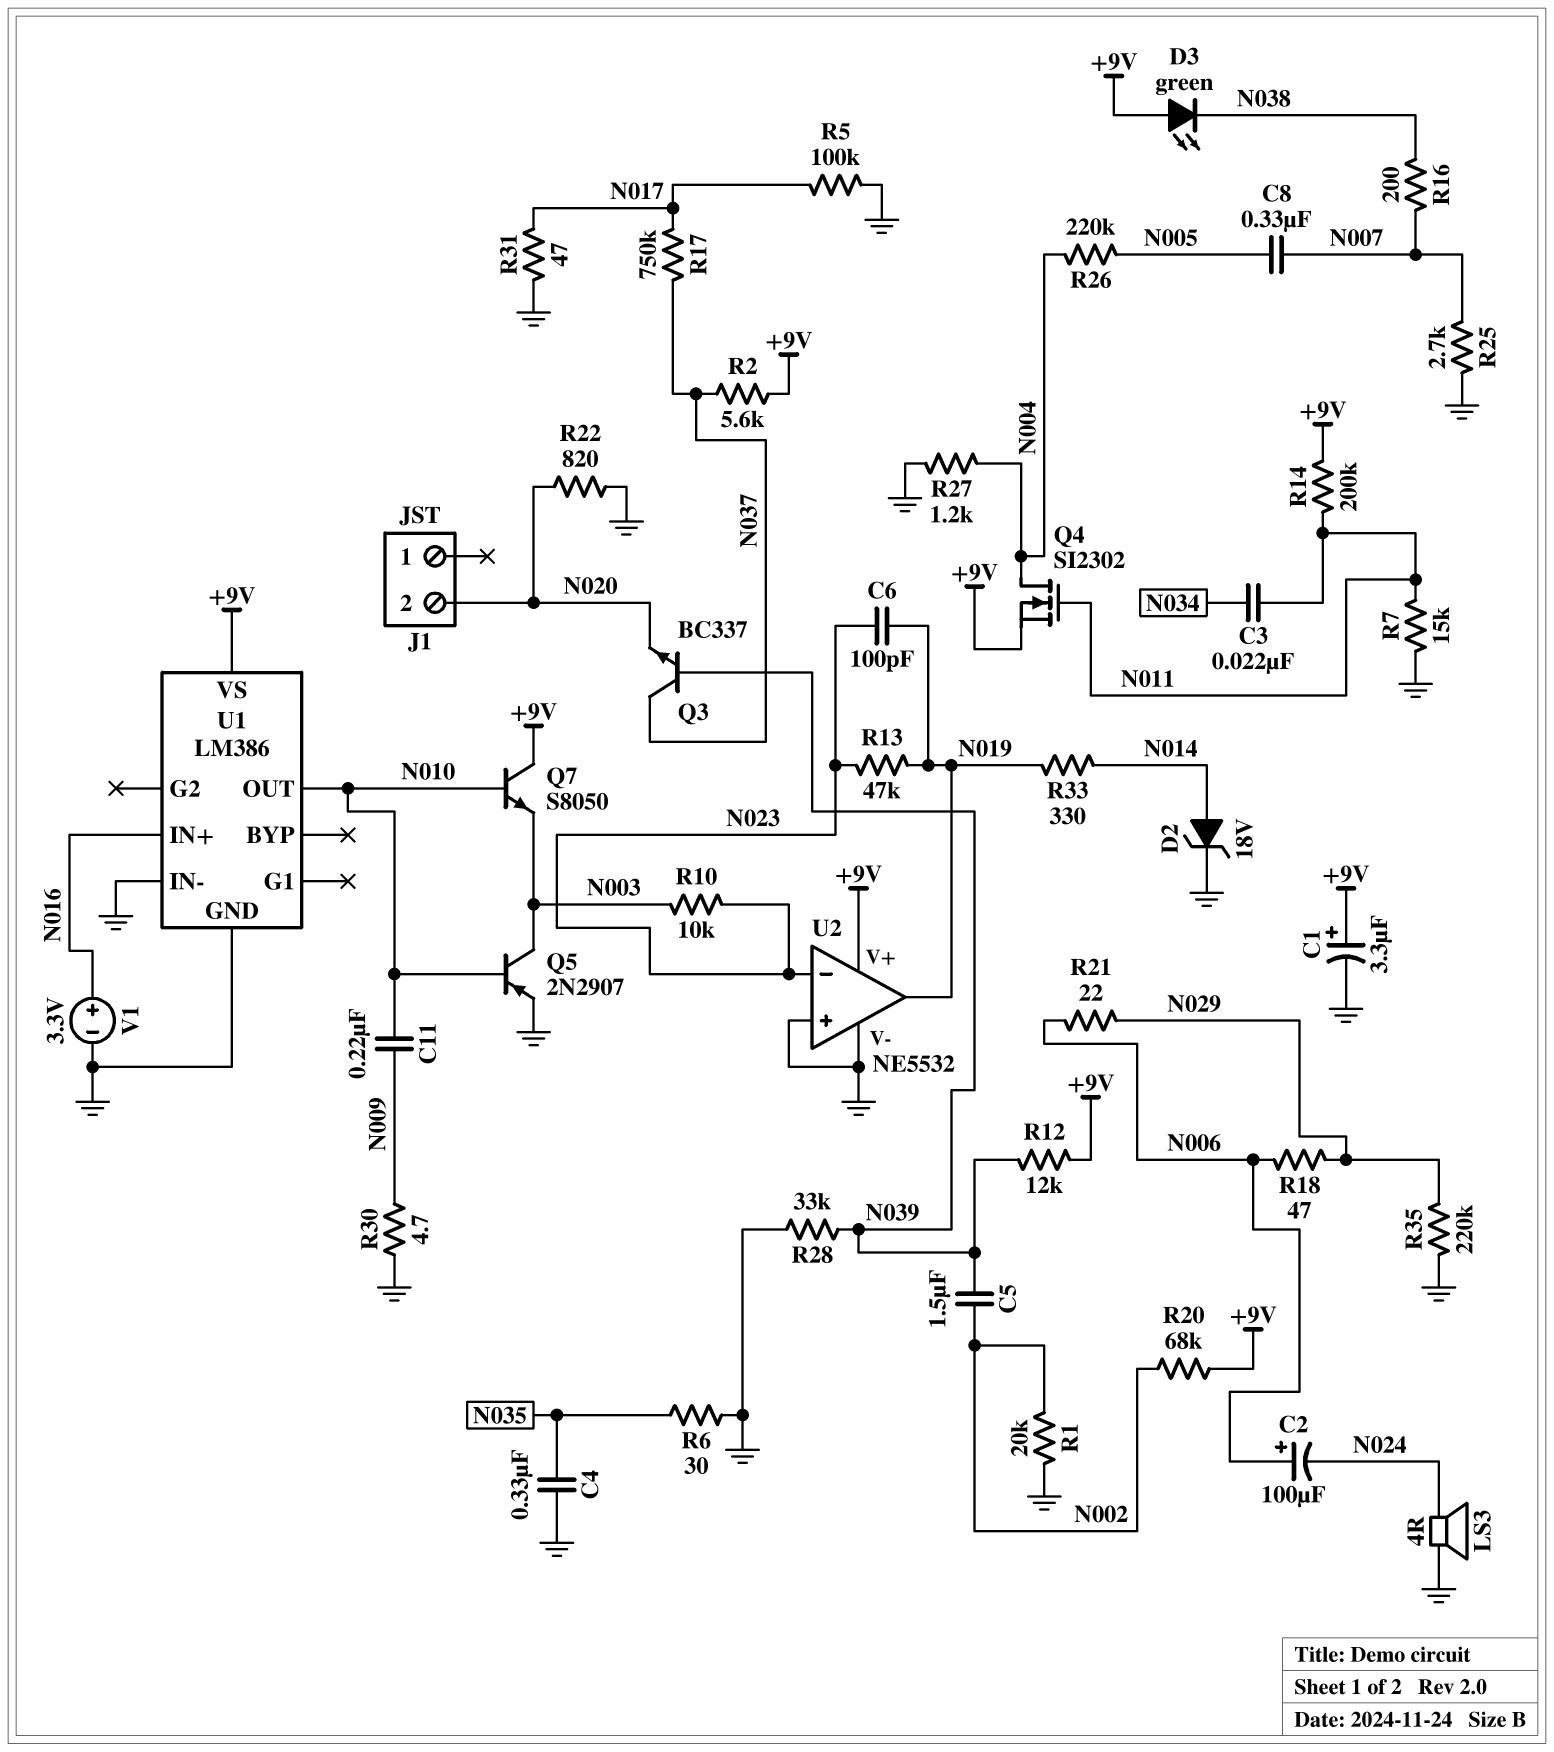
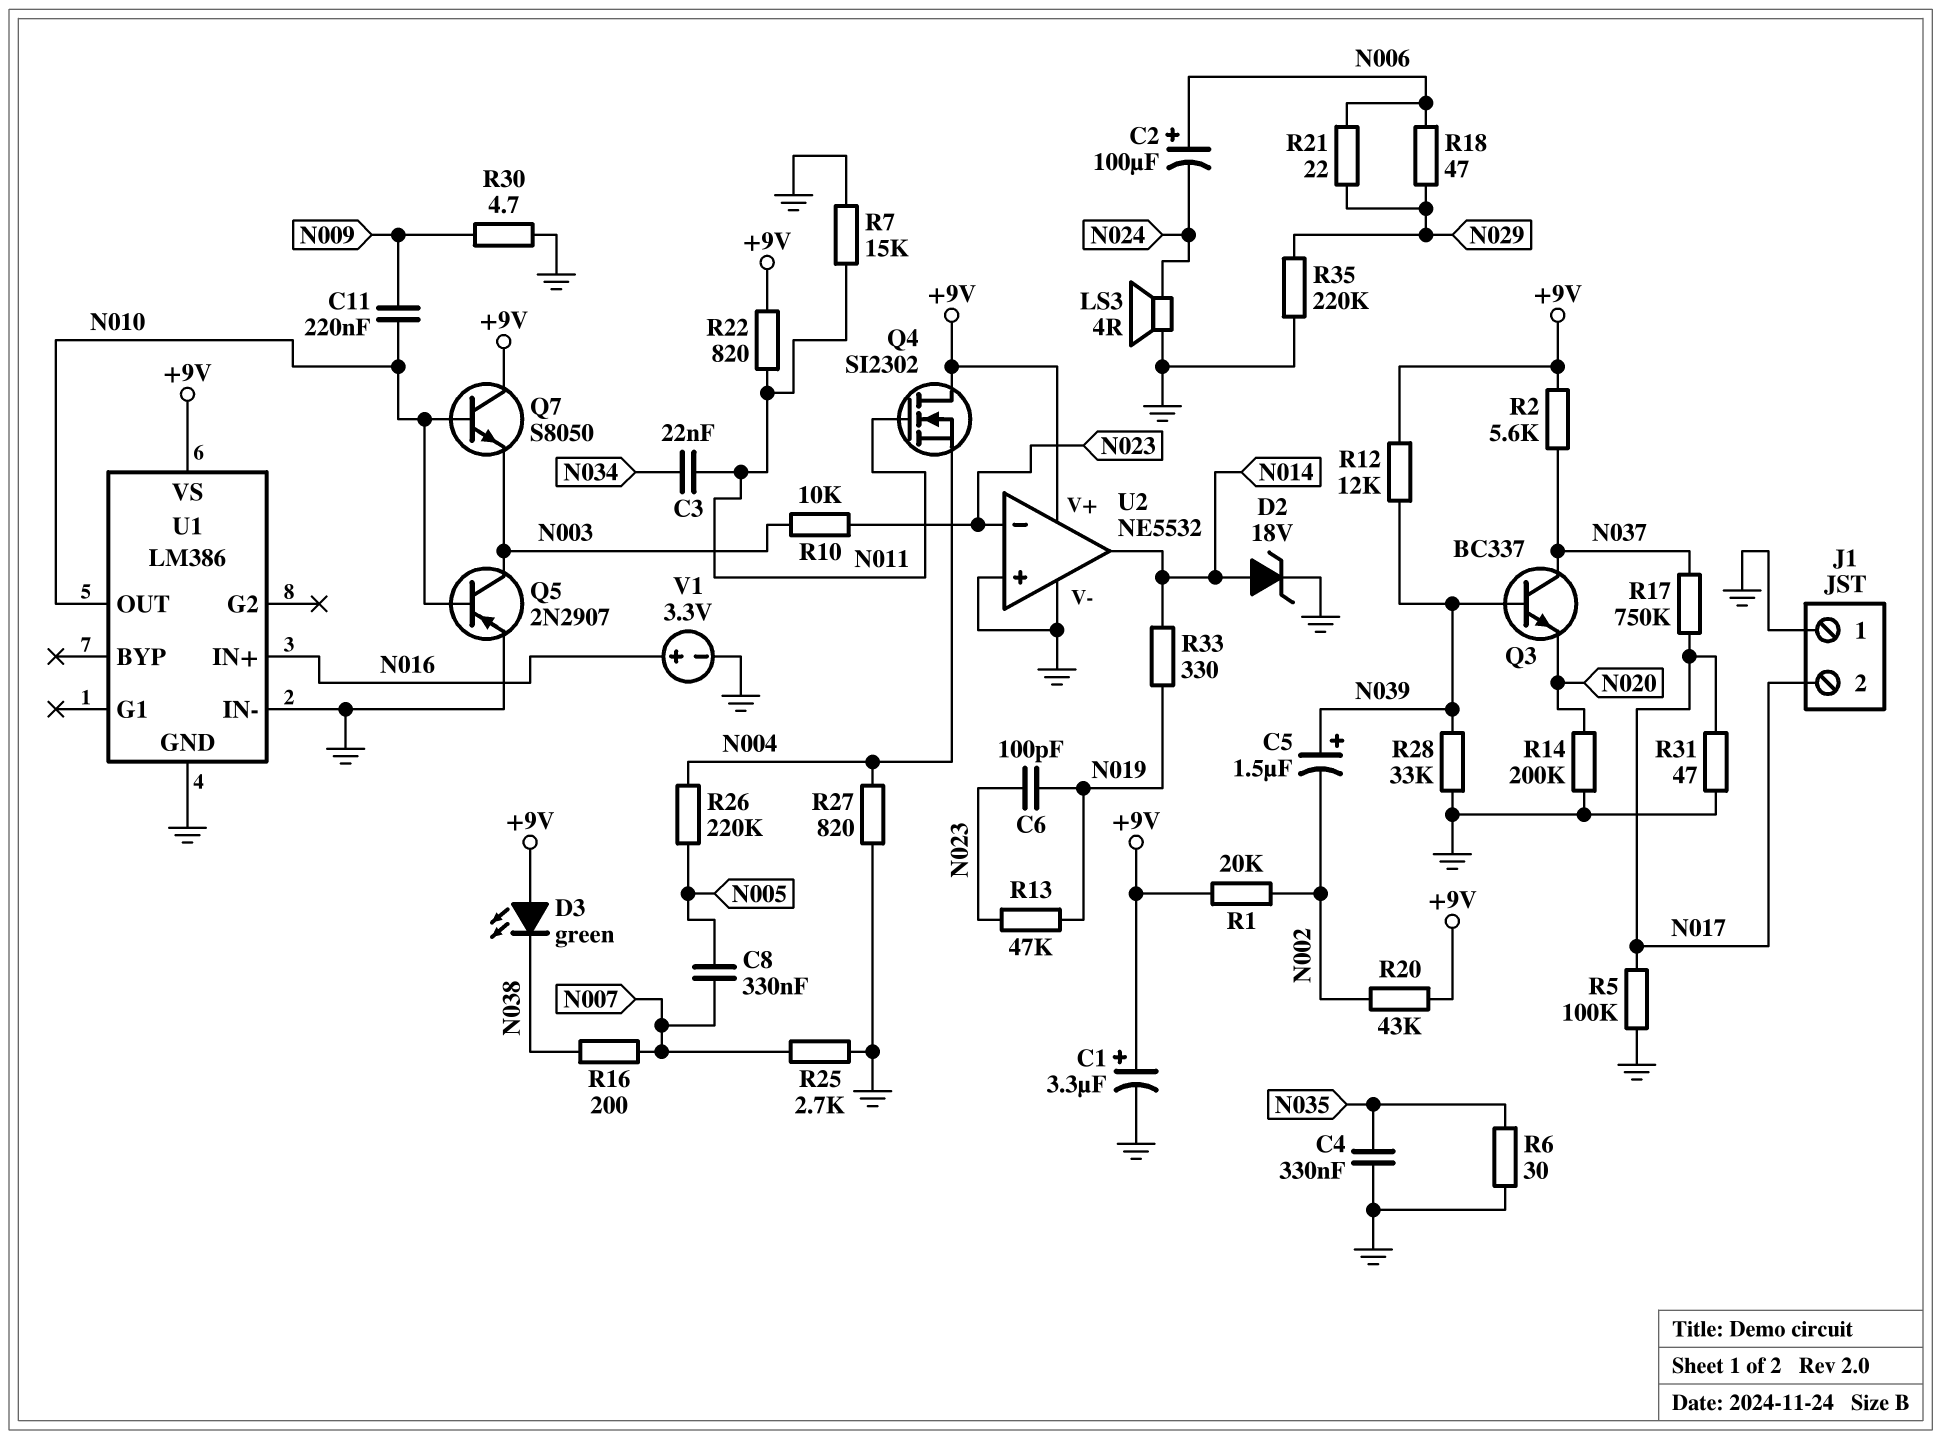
C5: 1.5uF (N002, N039) -> 1.5uF (plus N039, minus N002)
J1 pin 1: none -> GND
J1 pin 2: N020 -> N017
Q4: NMOS SI2302 (G N011, D N004, S +9V) -> NMOS SI2302 (G N011, D +9V, S N004)
R1: 20k (GND, N002) -> 20k (+9V, N002)
R14: 200k (+9V, N011) -> 200k (GND, N020)
R20: 68k (+9V, N002) -> 43k (+9V, N002)
R22: 820 (GND, N020) -> 820 (+9V, N011)
R27: 1.2k (GND, N004) -> 820 (GND, N004)
U2 pin out: N019 -> N014

